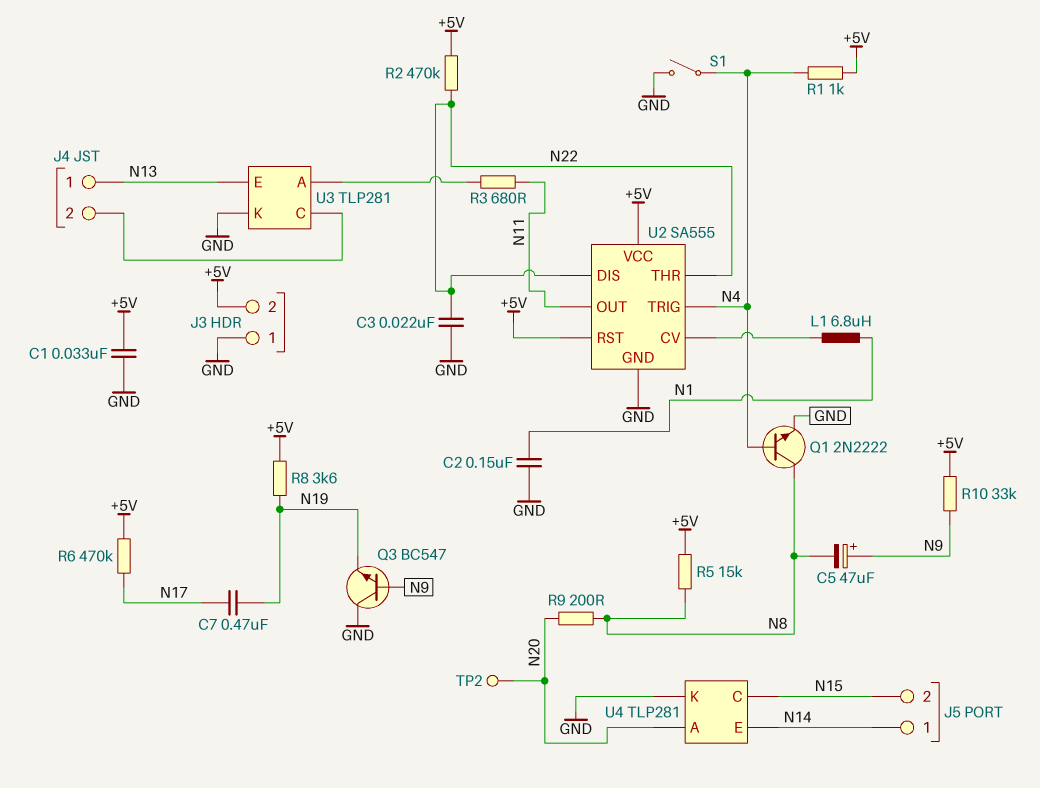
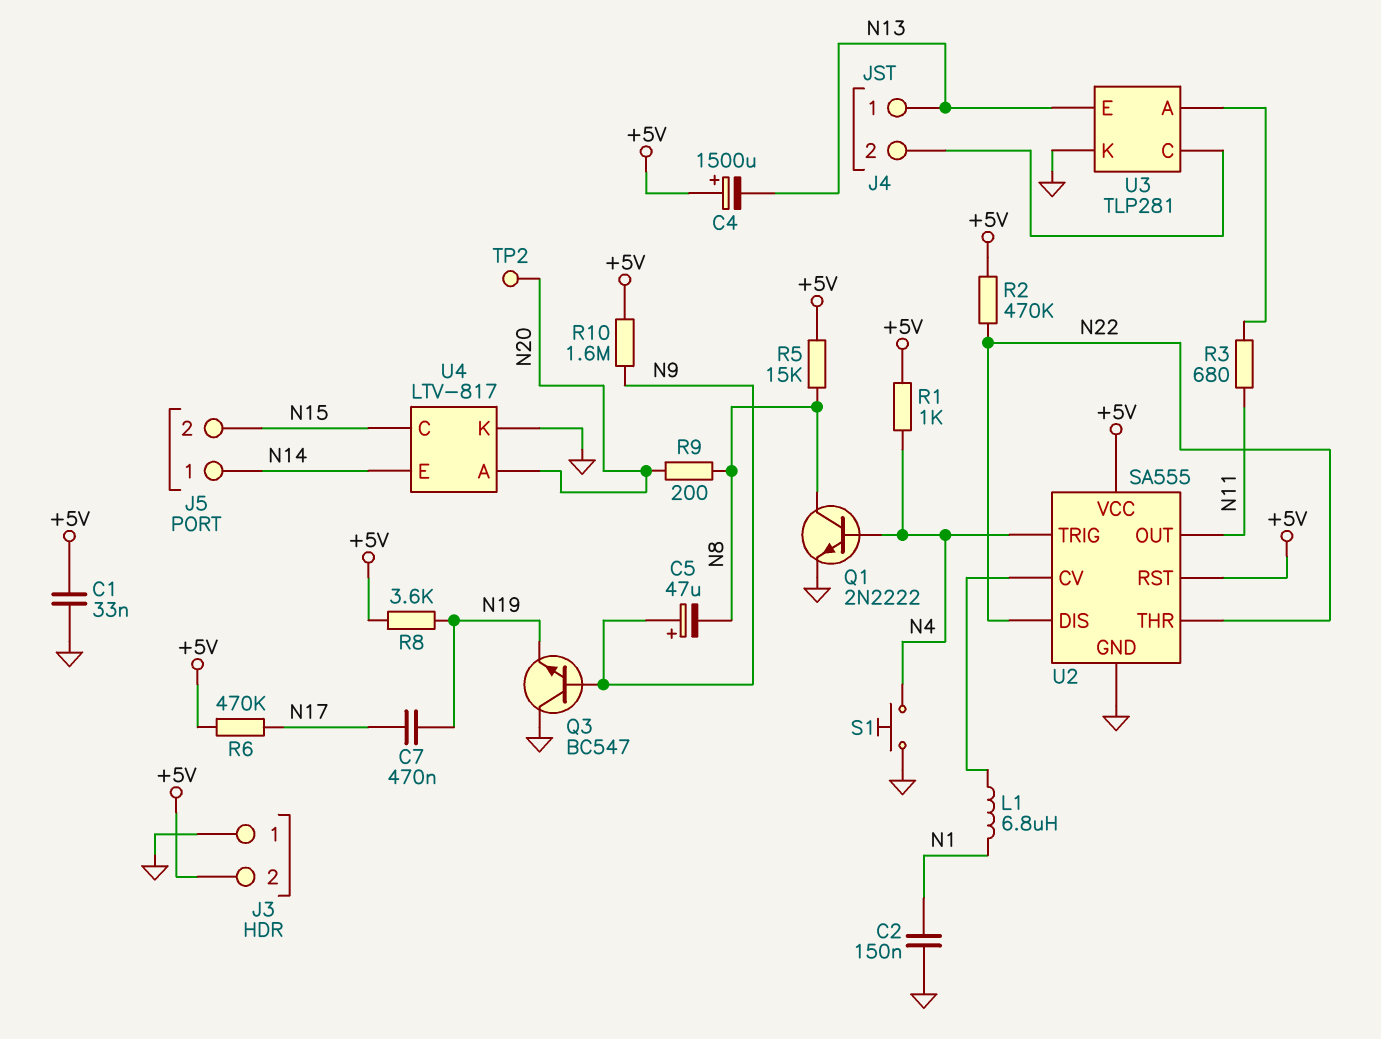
C3: 22nF (GND, N22) -> none
C4: none -> 1500uF (plus +5V, minus N13)
R10: 33k (+5V, N9) -> 1.6M (+5V, N9)
S1: switch (GND, N4) -> button (GND, N4)
U4: TLP281 -> LTV-817

